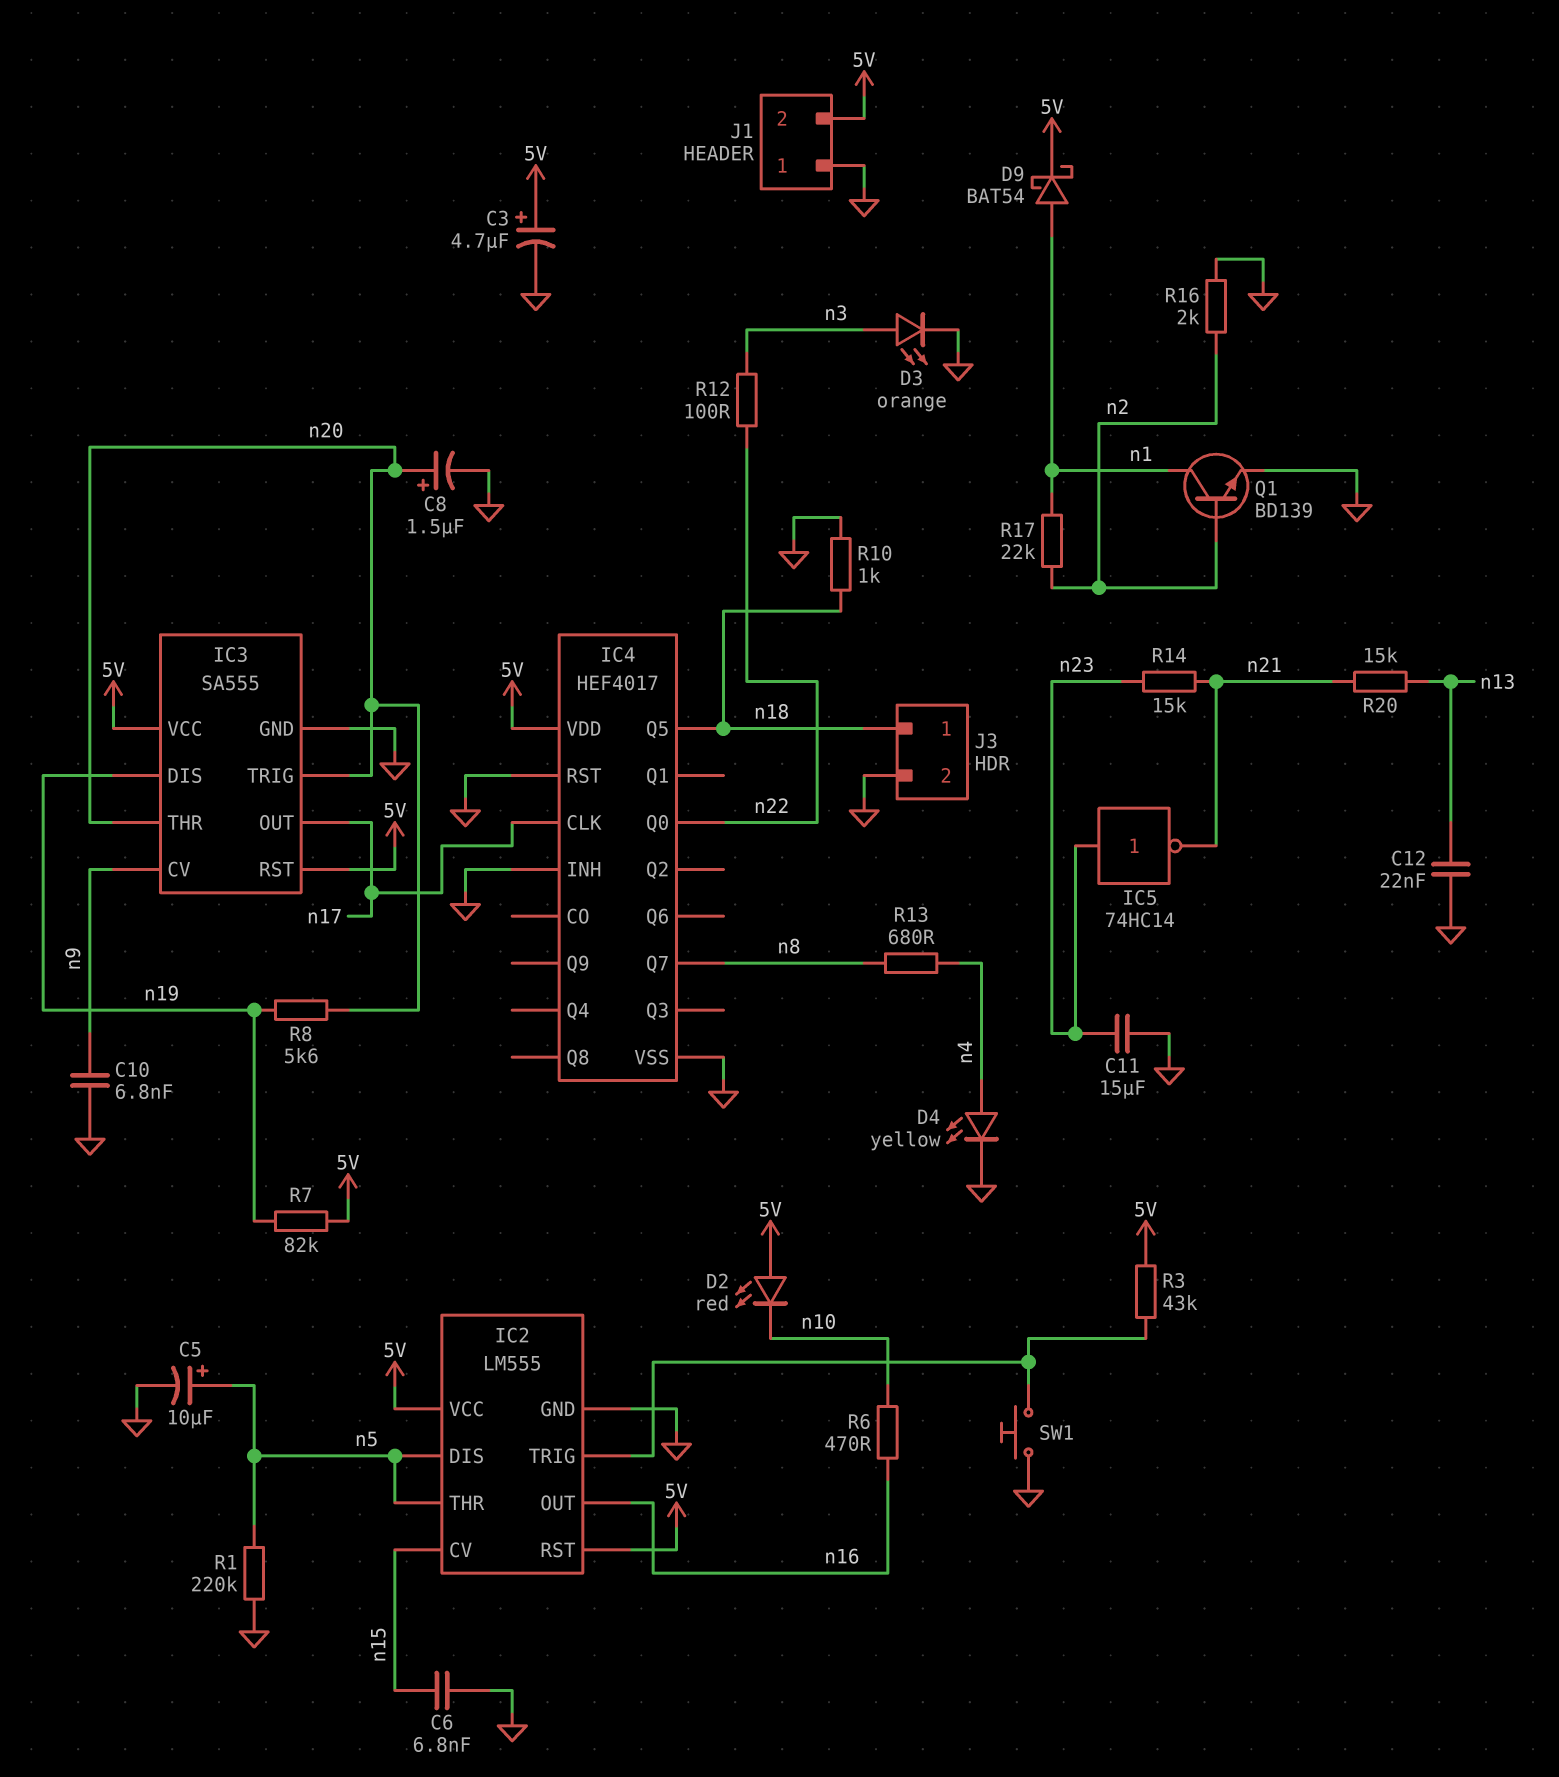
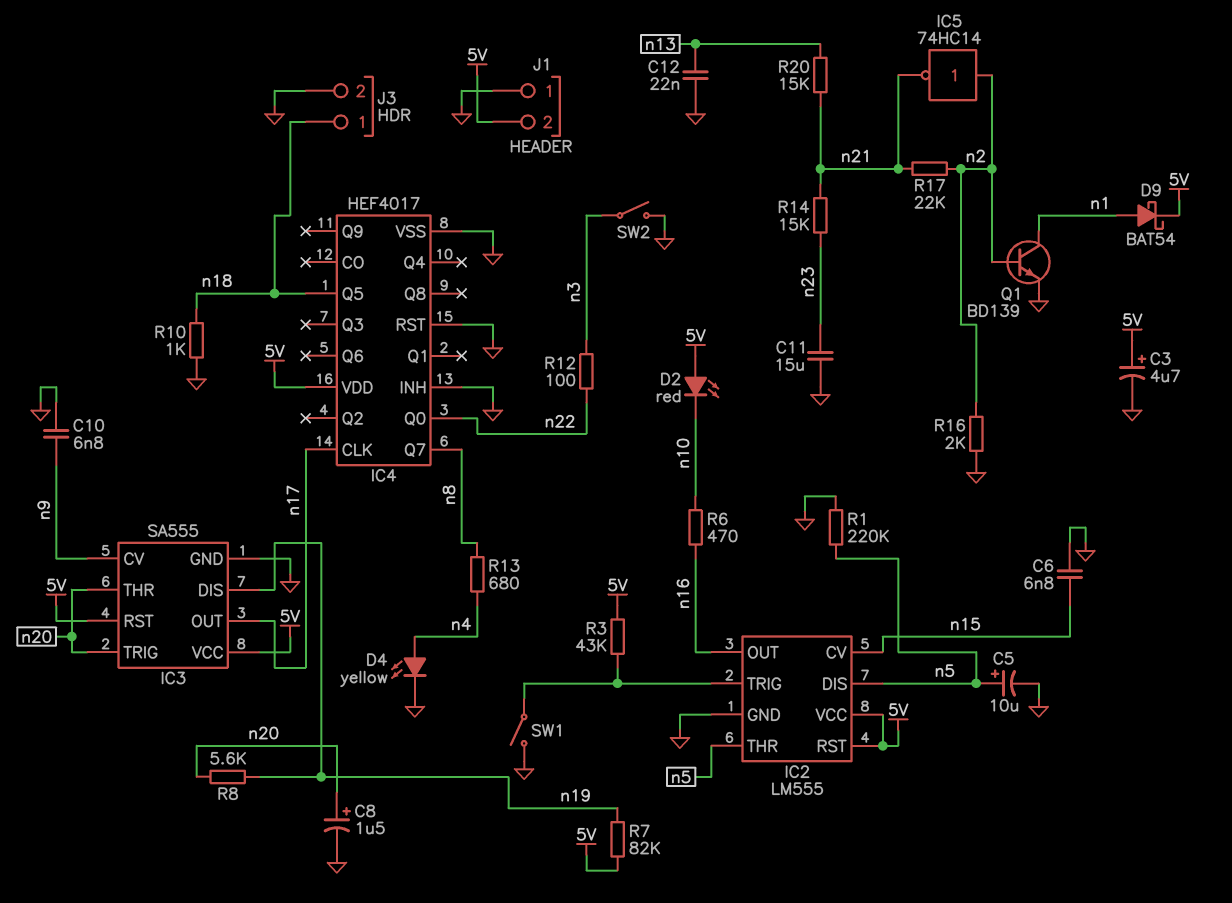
D3: LED orange (A n3, K GND) -> none
IC5: NOT 74HC14 (in n23, out n21) -> NOT 74HC14 (in n2, out n21)
R17: 22k (n1, n2) -> 22k (n2, n21)
SW1: button (GND, IC2/TRIG) -> switch (GND, IC2/TRIG)
SW2: none -> switch (GND, n3)

